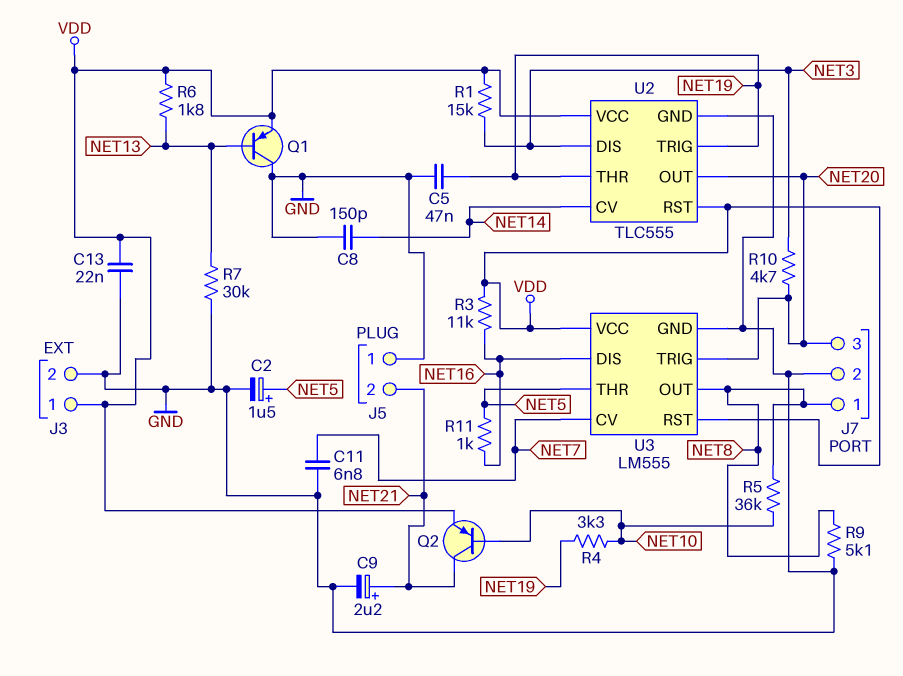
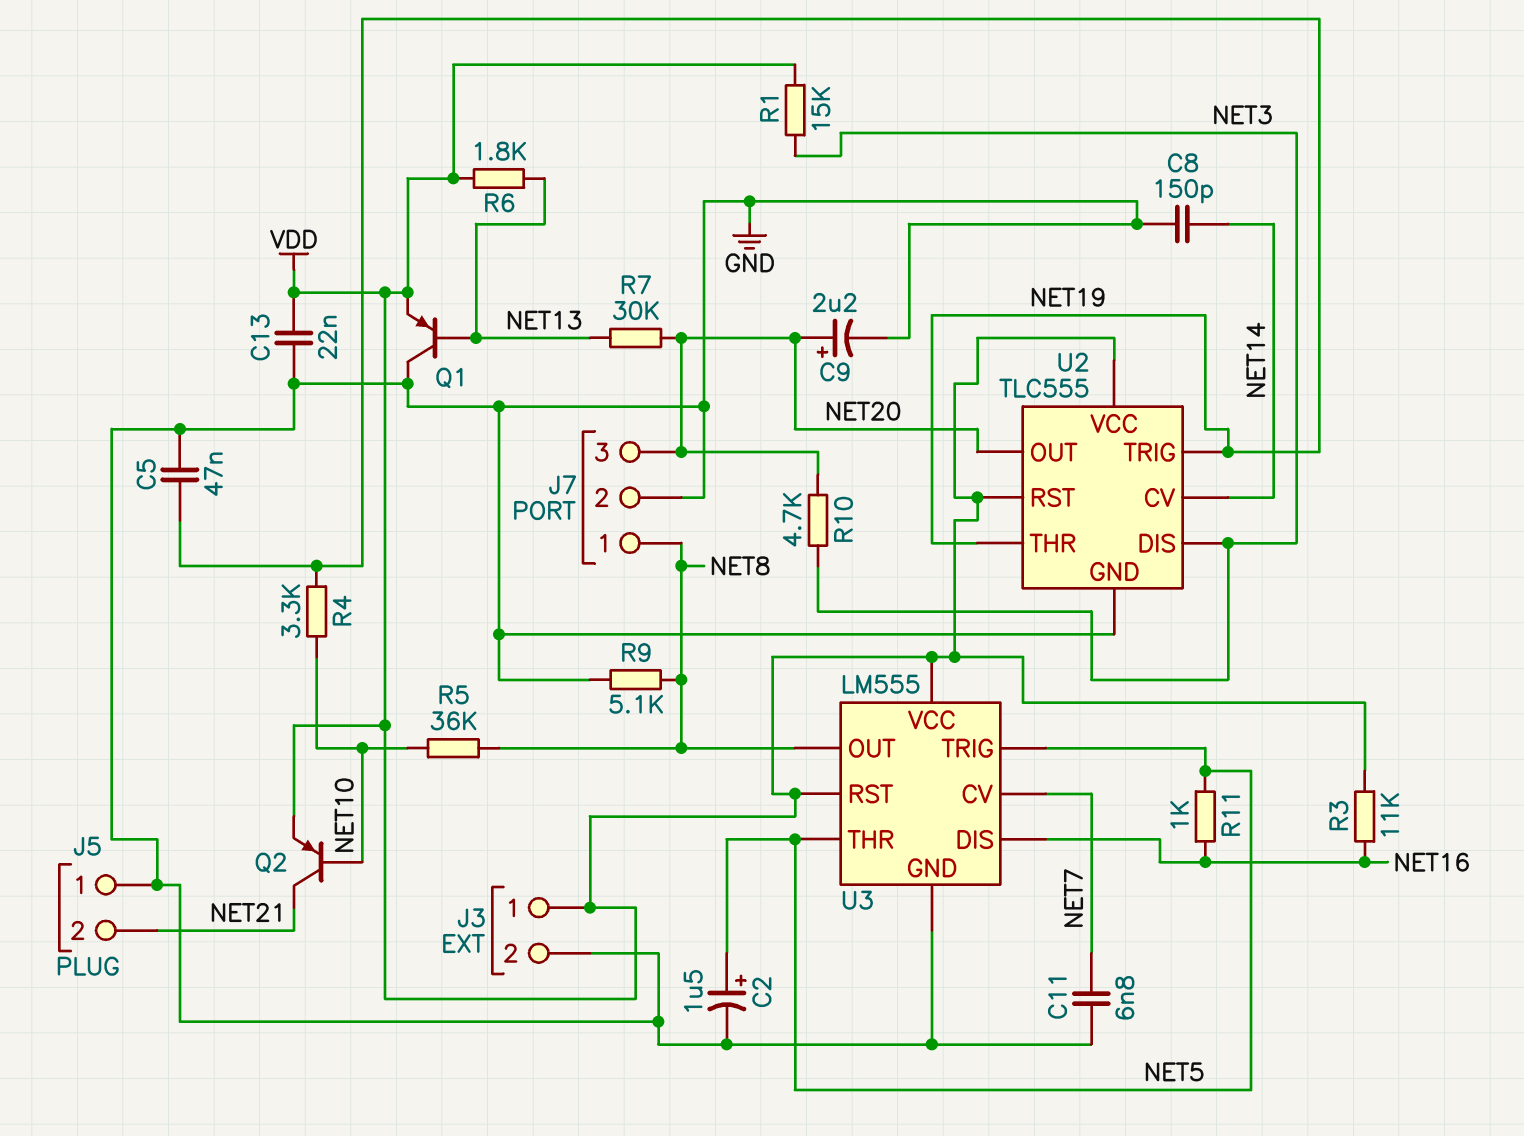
C9: 2.2uF (plus NET21, minus GND) -> 2.2uF (plus NET20, minus GND)
R7: 30k (GND, NET13) -> 30k (NET13, NET20)
U3 pin TRIG: NET20 -> NET5

